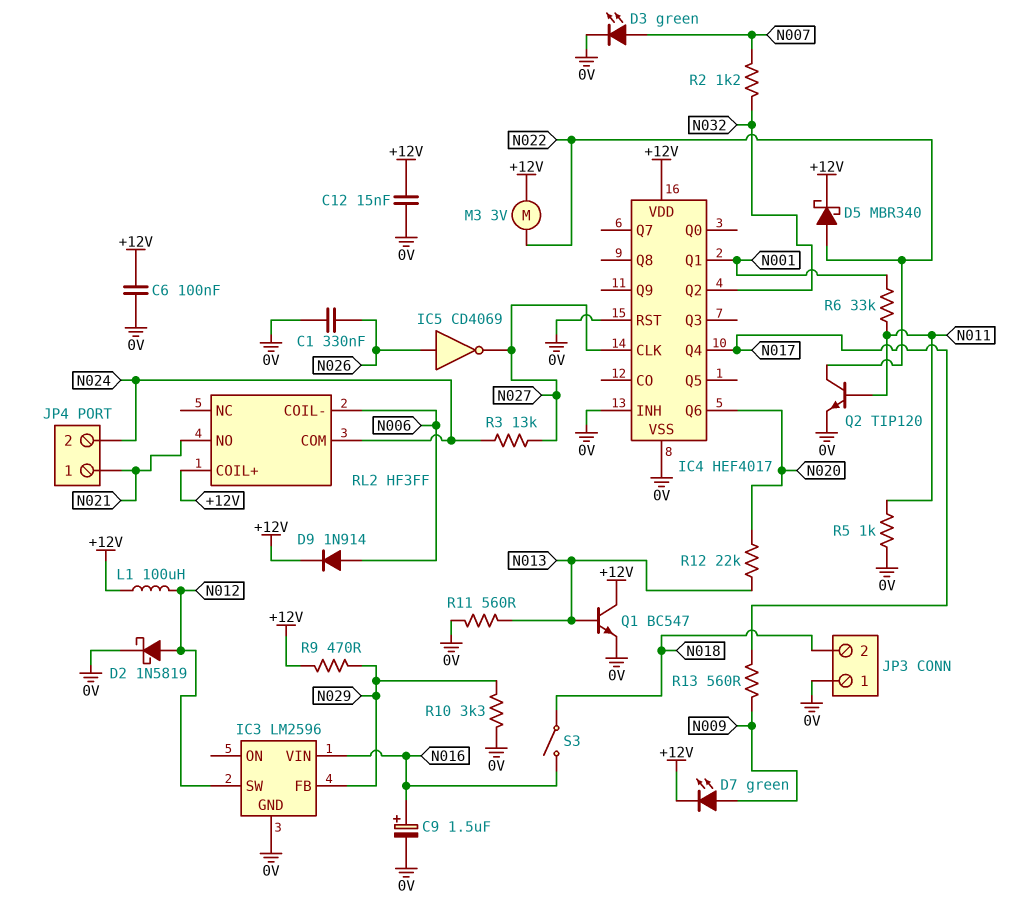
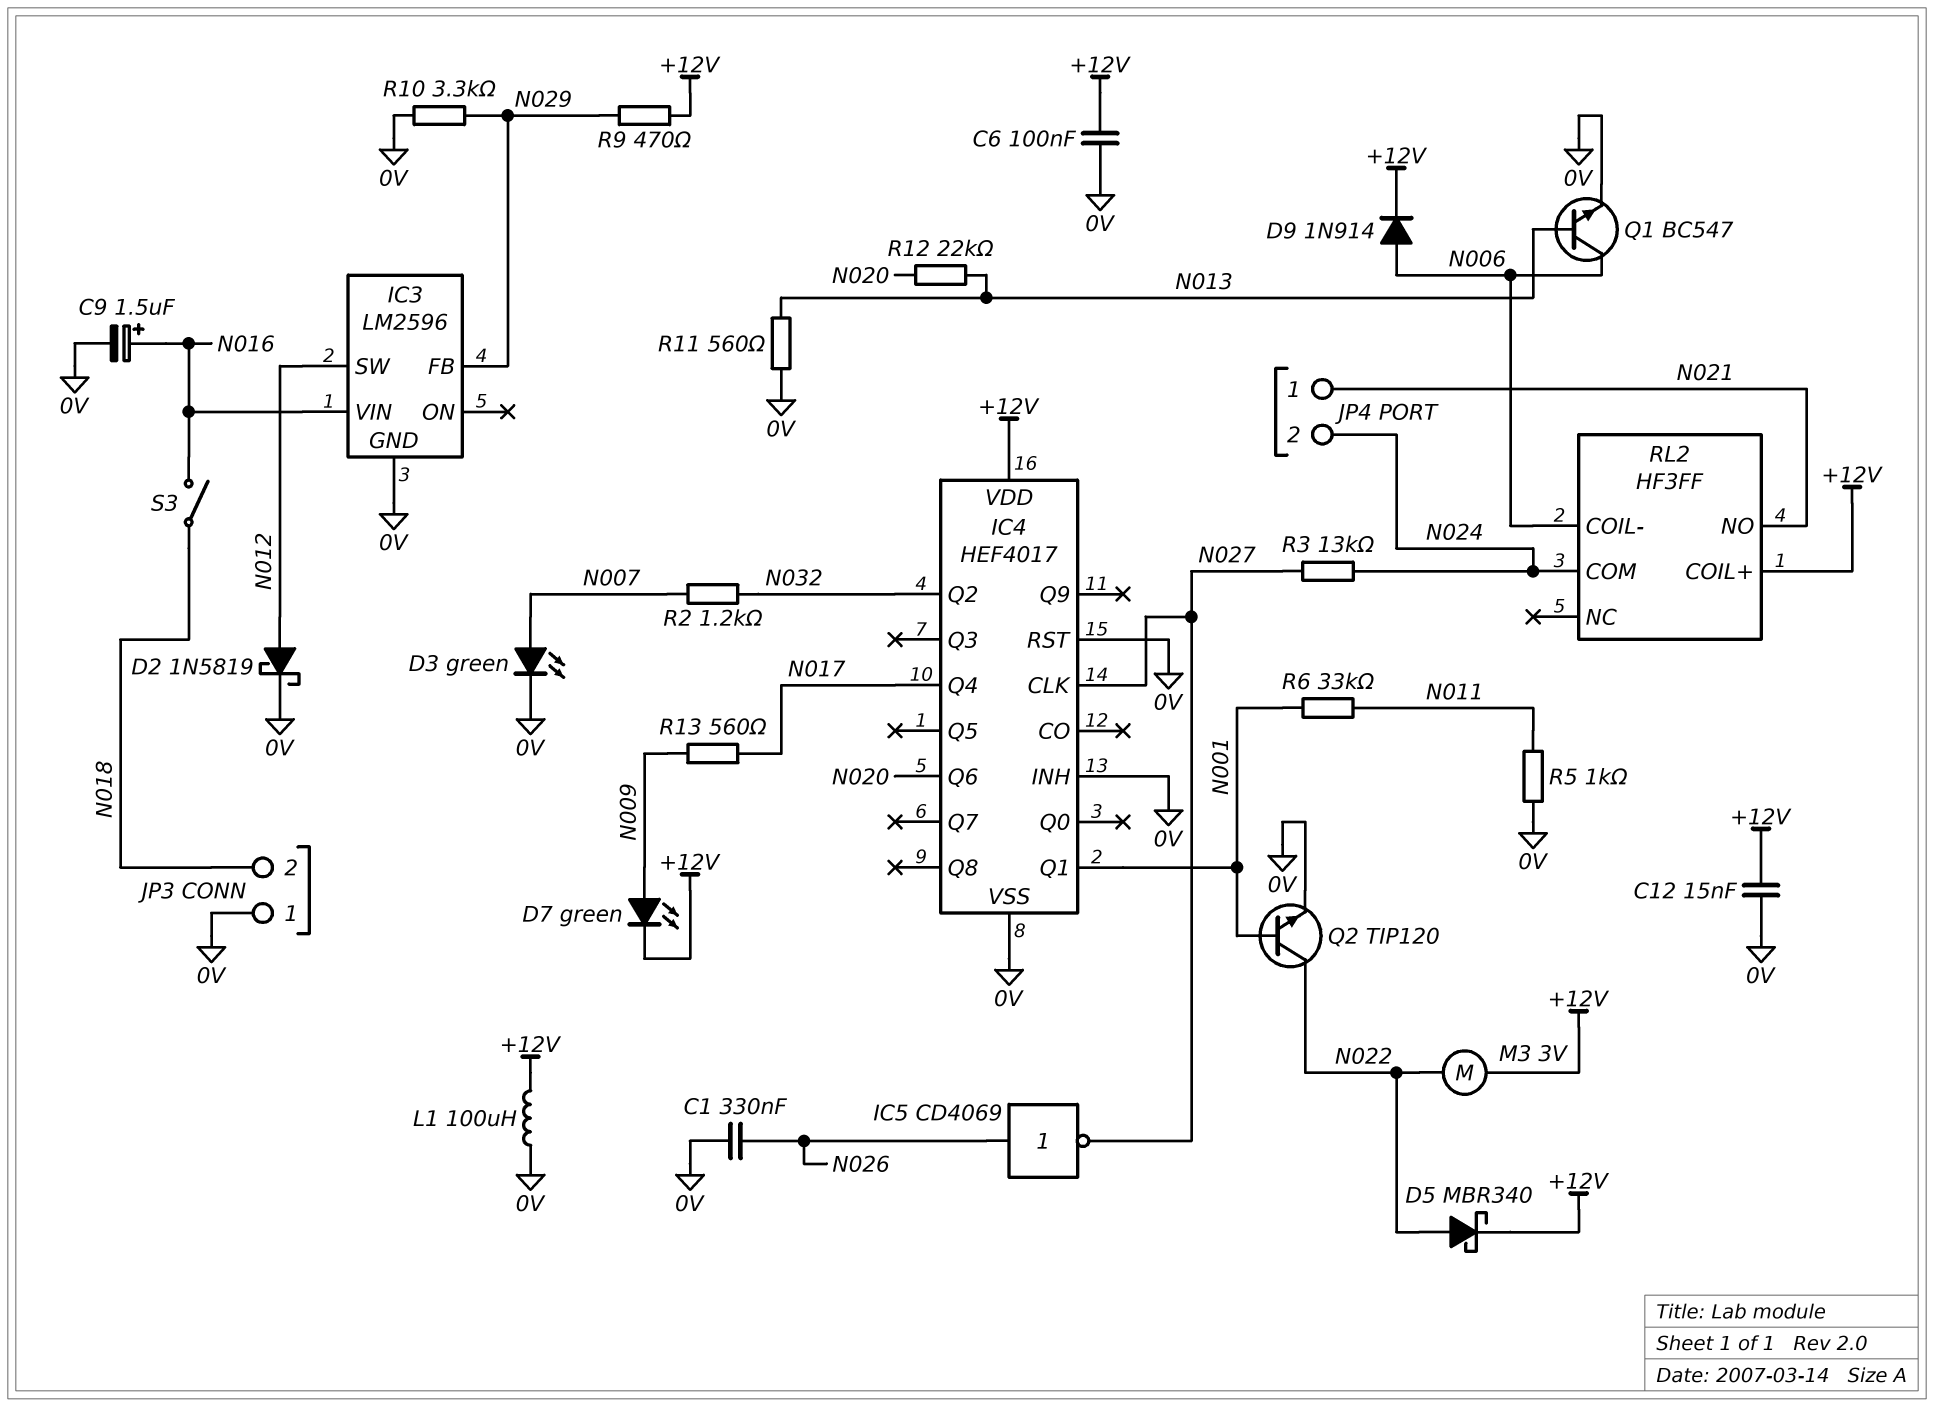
L1: 100uH (+12V, N012) -> 100uH (+12V, 0V)
Q1: NPN BC547 (B N013, C +12V, E 0V) -> NPN BC547 (B N013, C N006, E 0V)
Q2: NPN TIP120 (B N011, C N022, E 0V) -> NPN TIP120 (B N001, C N022, E 0V)

